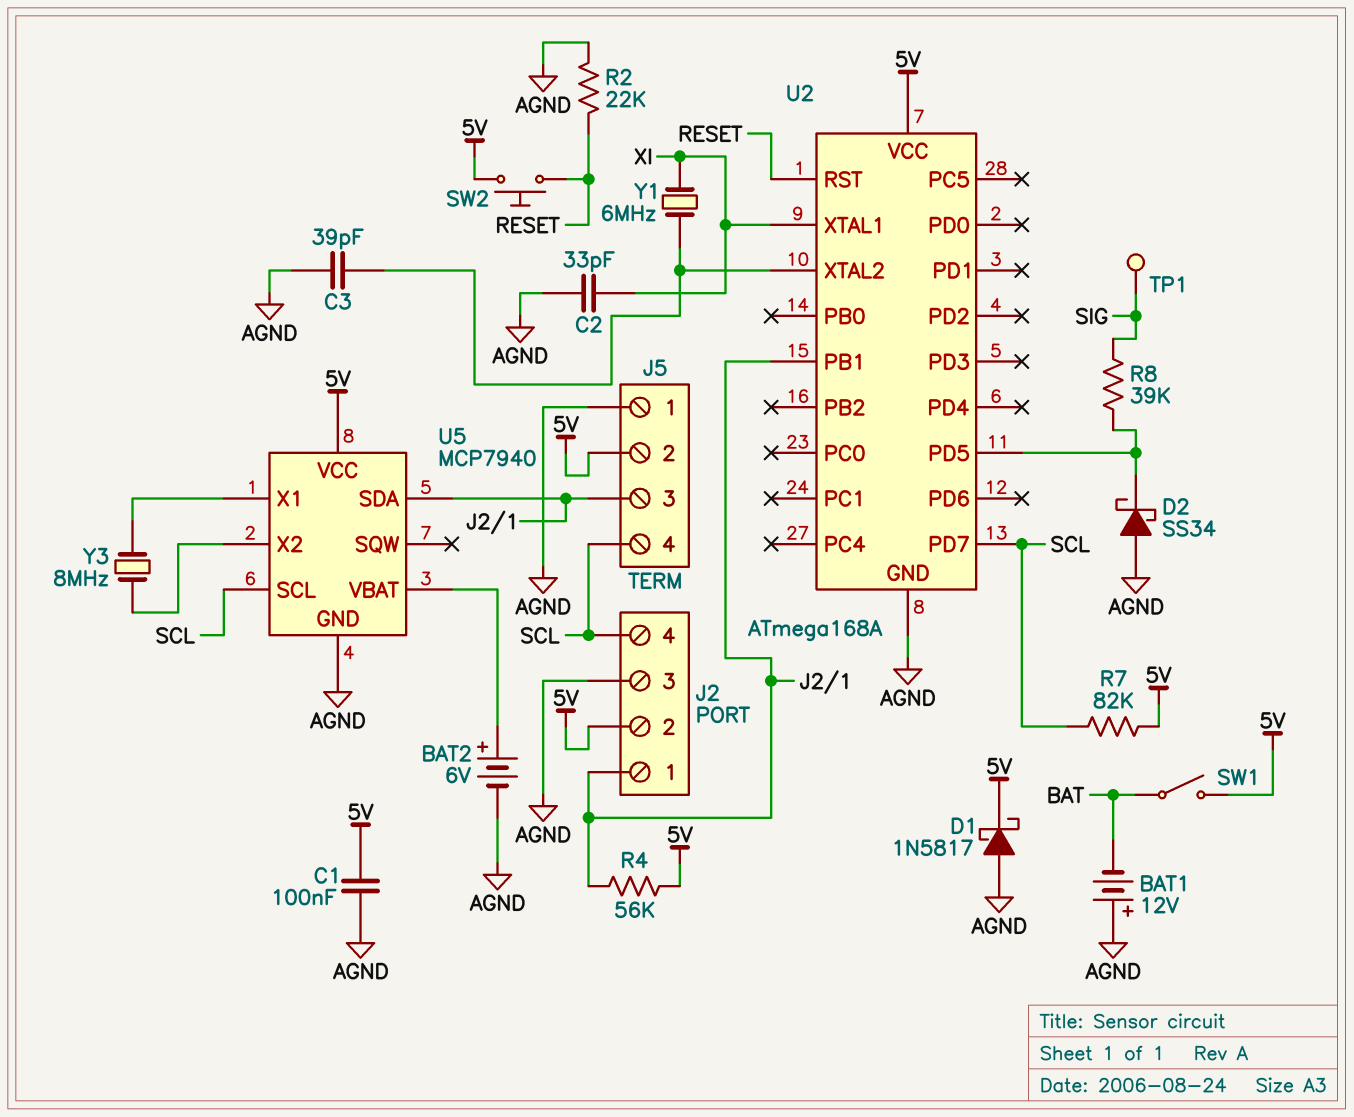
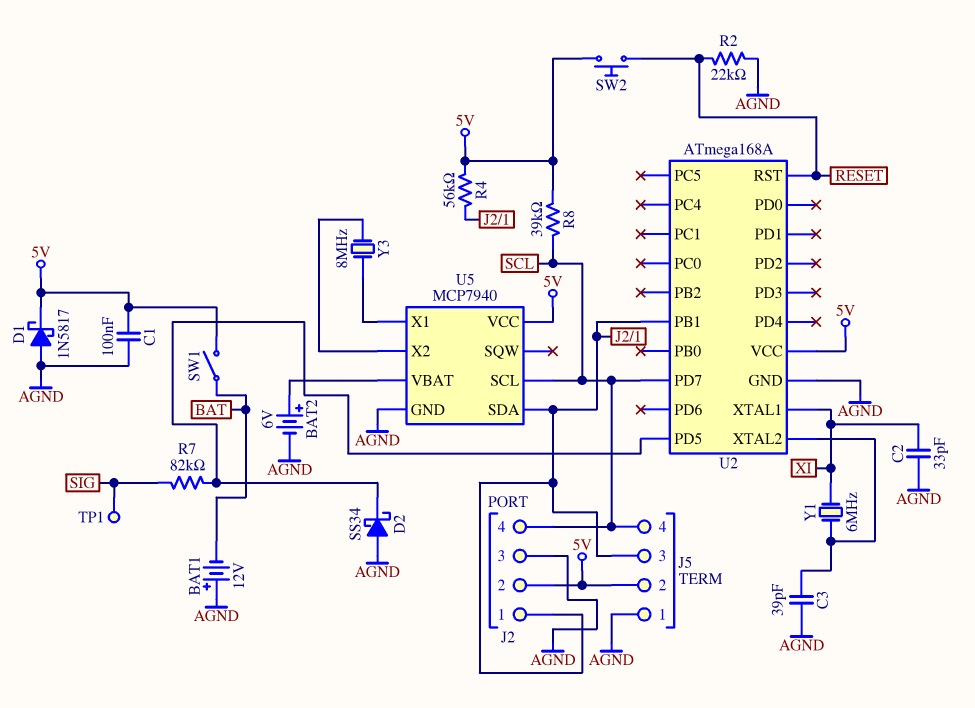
R7: 82k (5V, SCL) -> 82k (SIG, U2/PD5)
R8: 39k (SIG, U2/PD5) -> 39k (5V, SCL)

